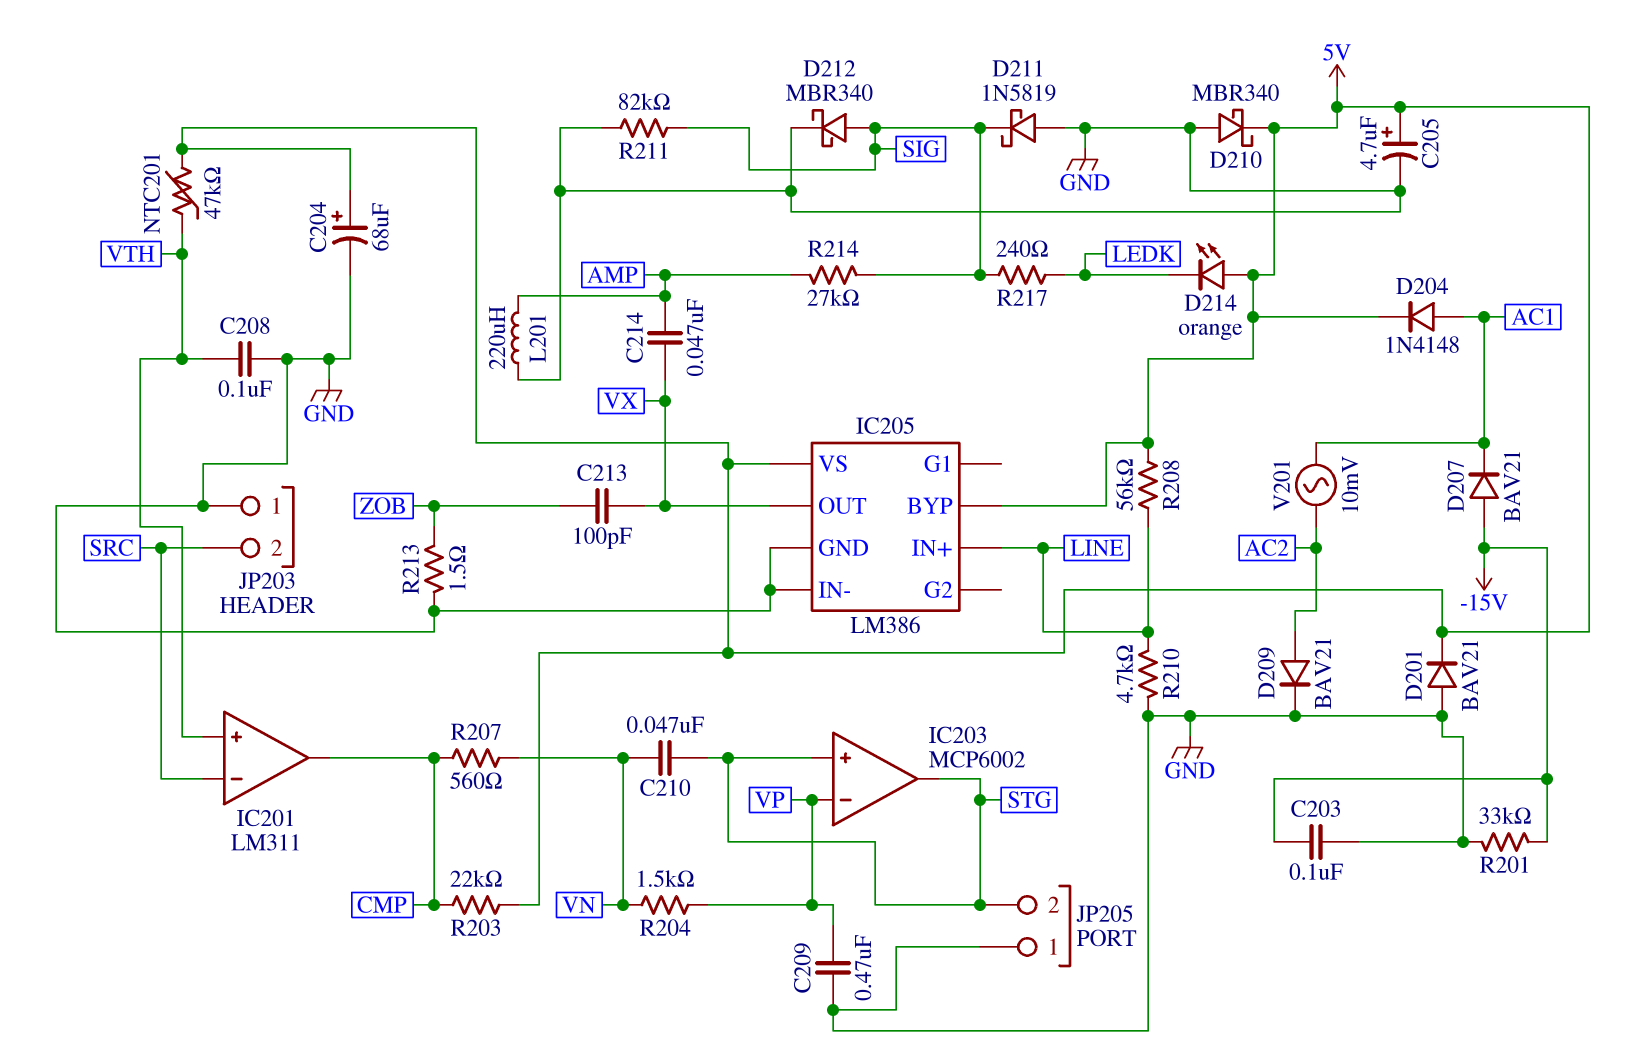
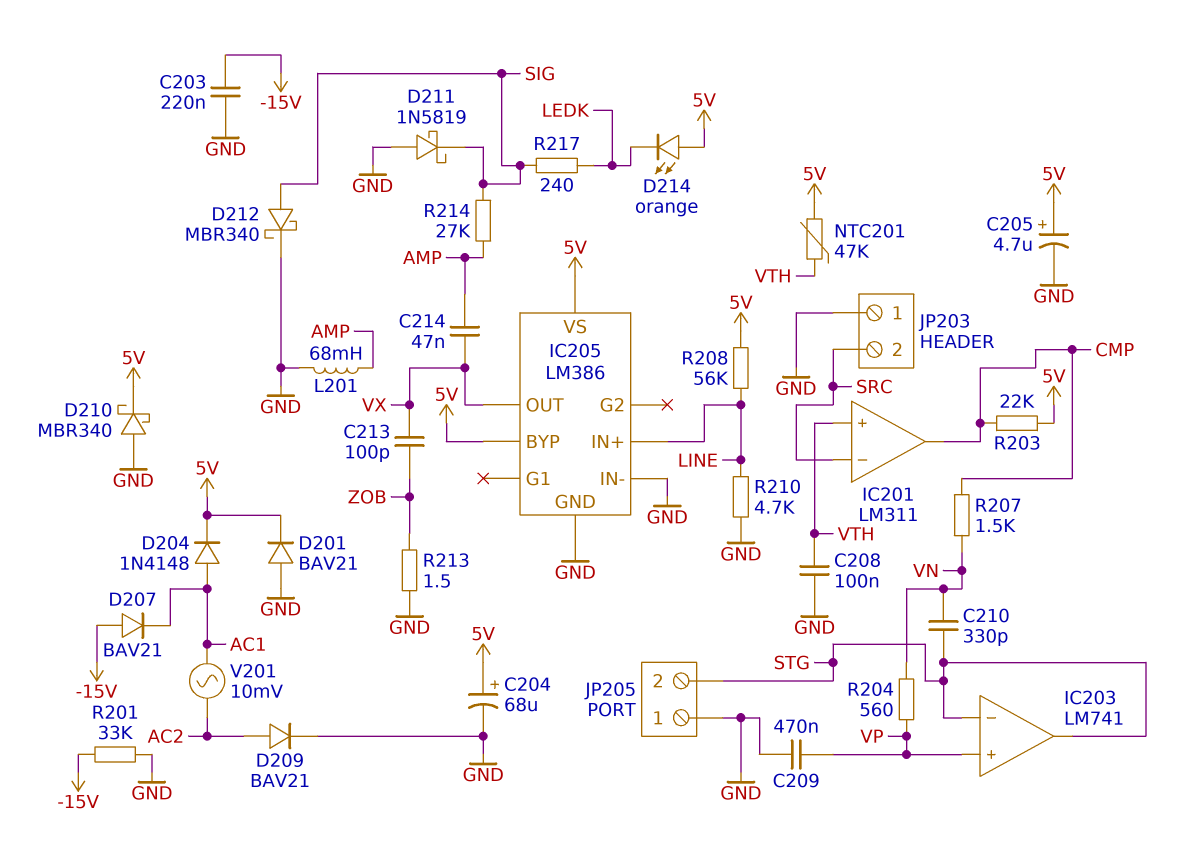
C203: 100nF (-15V, GND) -> 220nF (-15V, GND)
C210: 47nF (STG, VN) -> 330pF (STG, VN)
IC203: MCP6002 -> LM741
IC203 pin in+: STG -> VP
IC203 pin in-: VP -> STG
L201: 220uH (AMP, GND) -> 68mH (AMP, GND)
R204: 1.5k (VN, VP) -> 560 (VN, VP)
R207: 560 (CMP, VN) -> 1.5k (CMP, VN)
R211: 82k (GND, SIG) -> none

